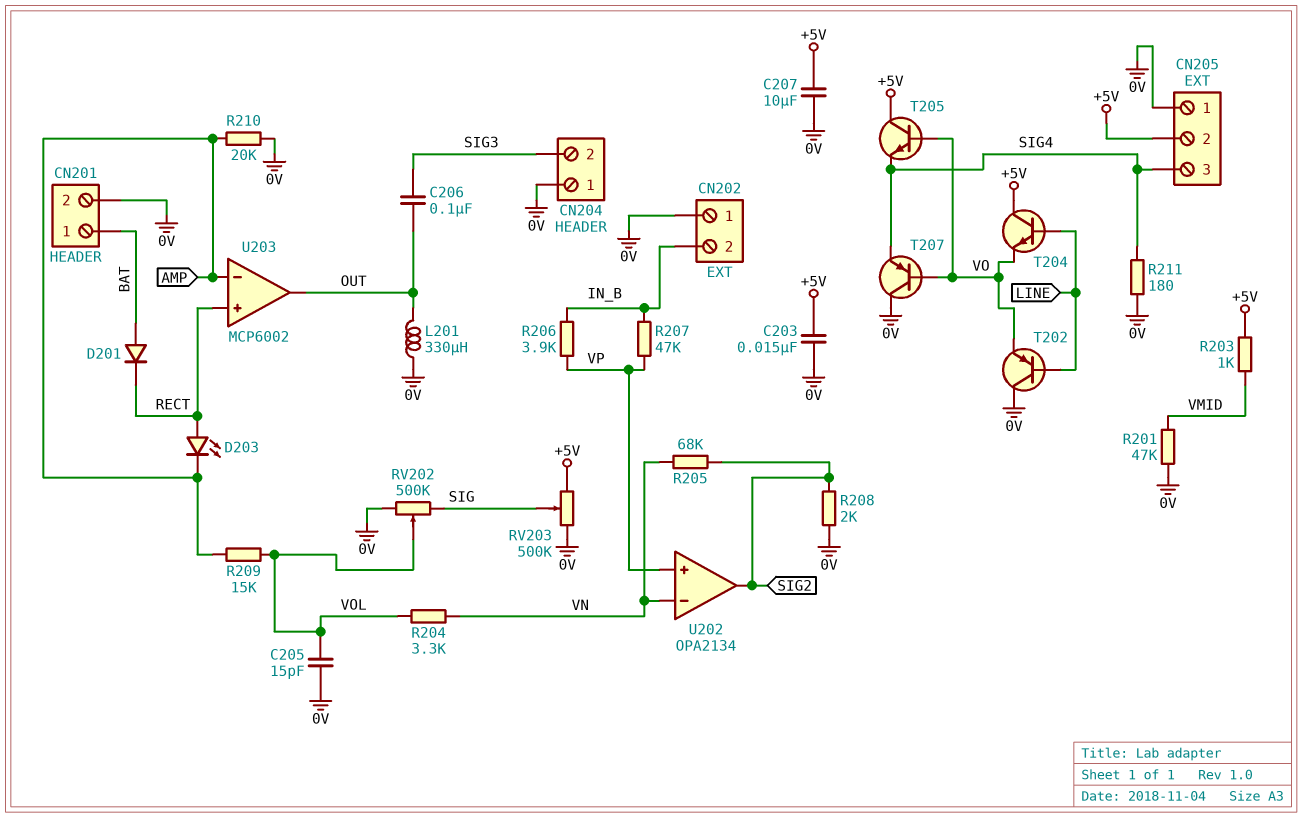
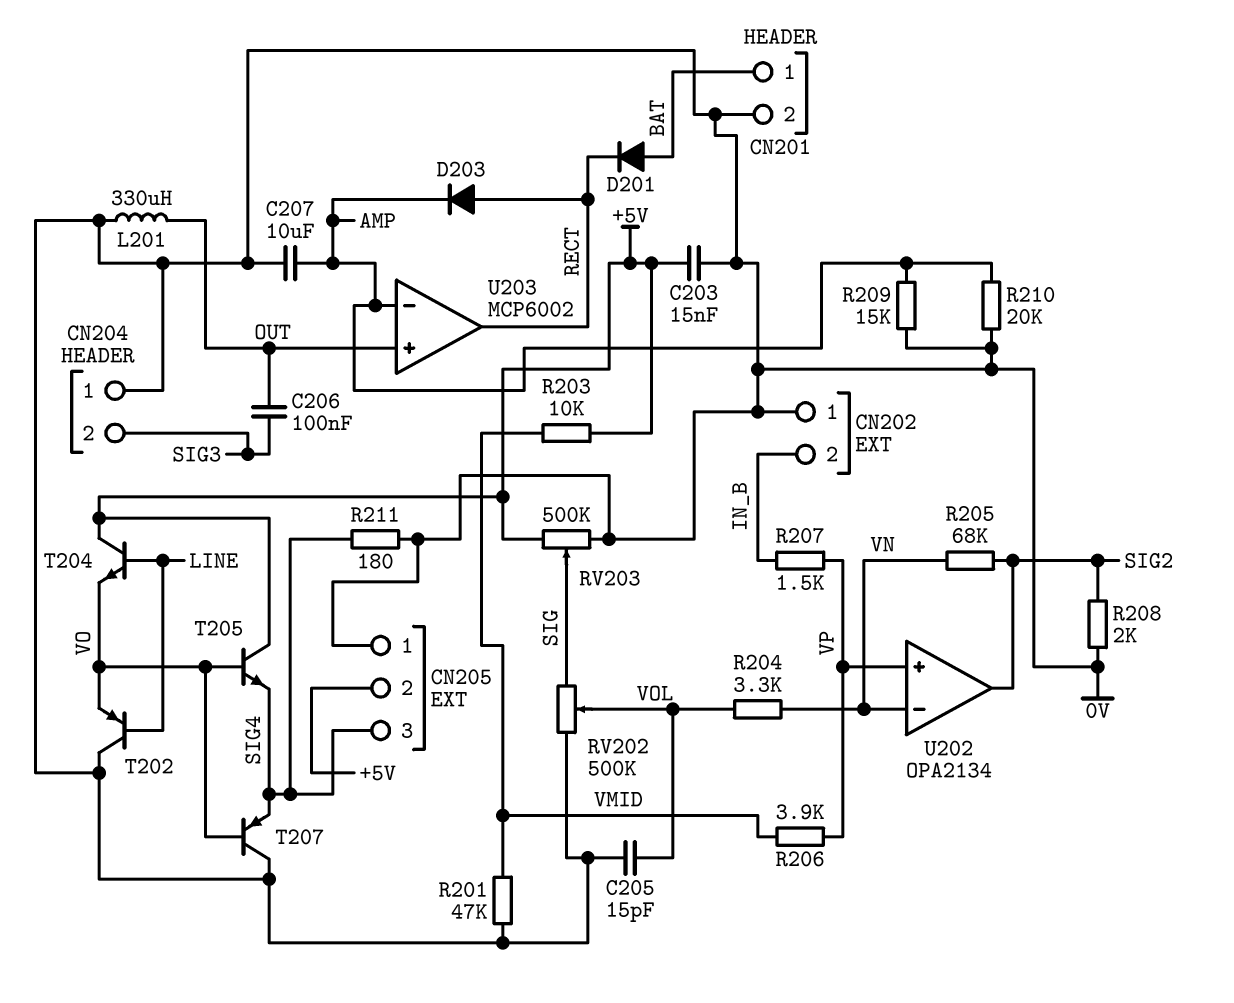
C207: 10uF (+5V, 0V) -> 10uF (0V, AMP)
D203: LED (A RECT, K AMP) -> diode (A RECT, K AMP)
R203: 1k (+5V, VMID) -> 10k (+5V, VMID)
R206: 3.9k (IN_B, VP) -> 3.9k (VMID, VP)
R207: 47k (IN_B, VP) -> 1.5k (IN_B, VP)
R209: 15k (AMP, VOL) -> 15k (0V, AMP)
U203 pin in+: RECT -> OUT
U203 pin out: OUT -> RECT

